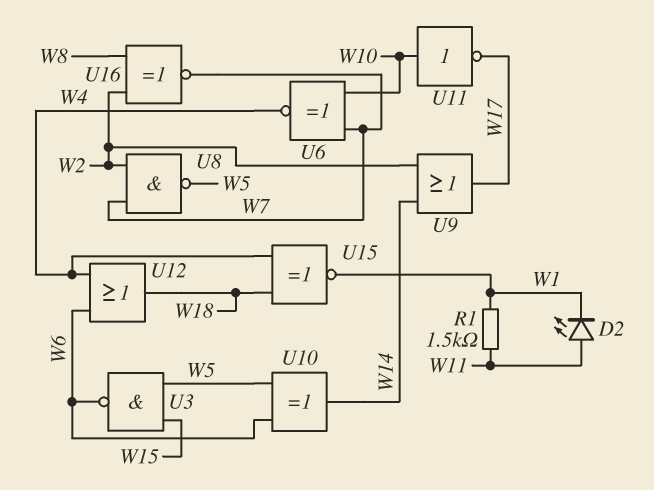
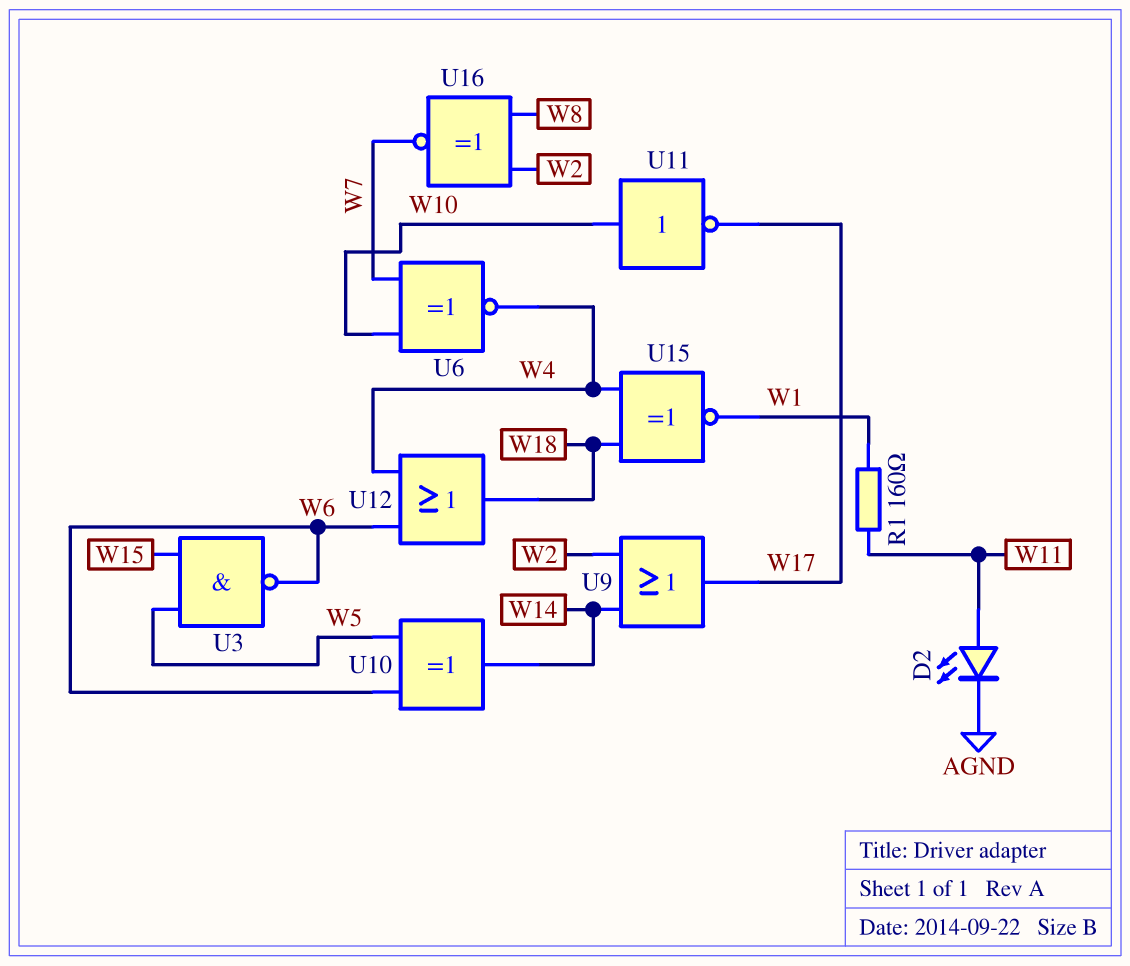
D2: LED (A W11, K W1) -> LED (A W11, K AGND)
R1: 1.5k (W1, W11) -> 160 (W1, W11)
U8: NAND (in W2, in W7, out W5) -> none

